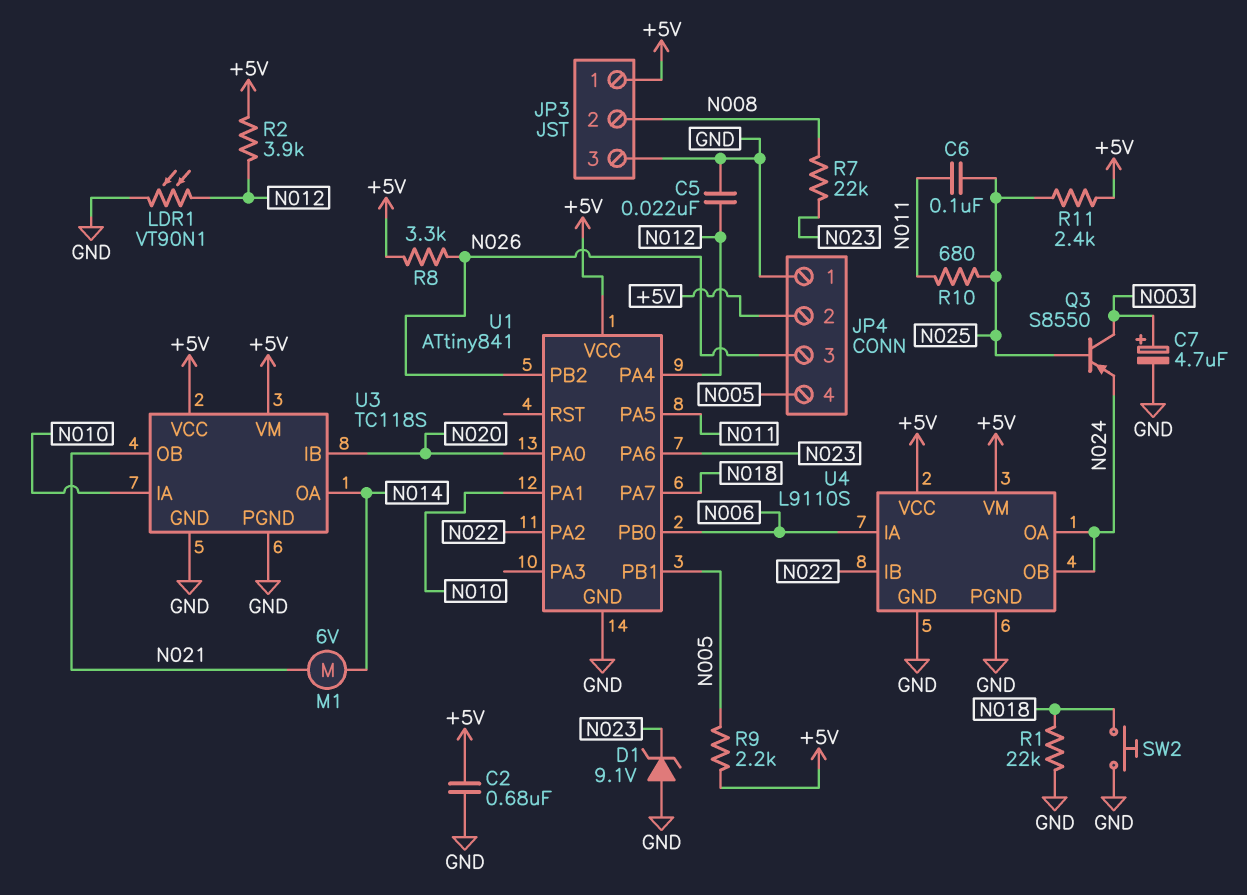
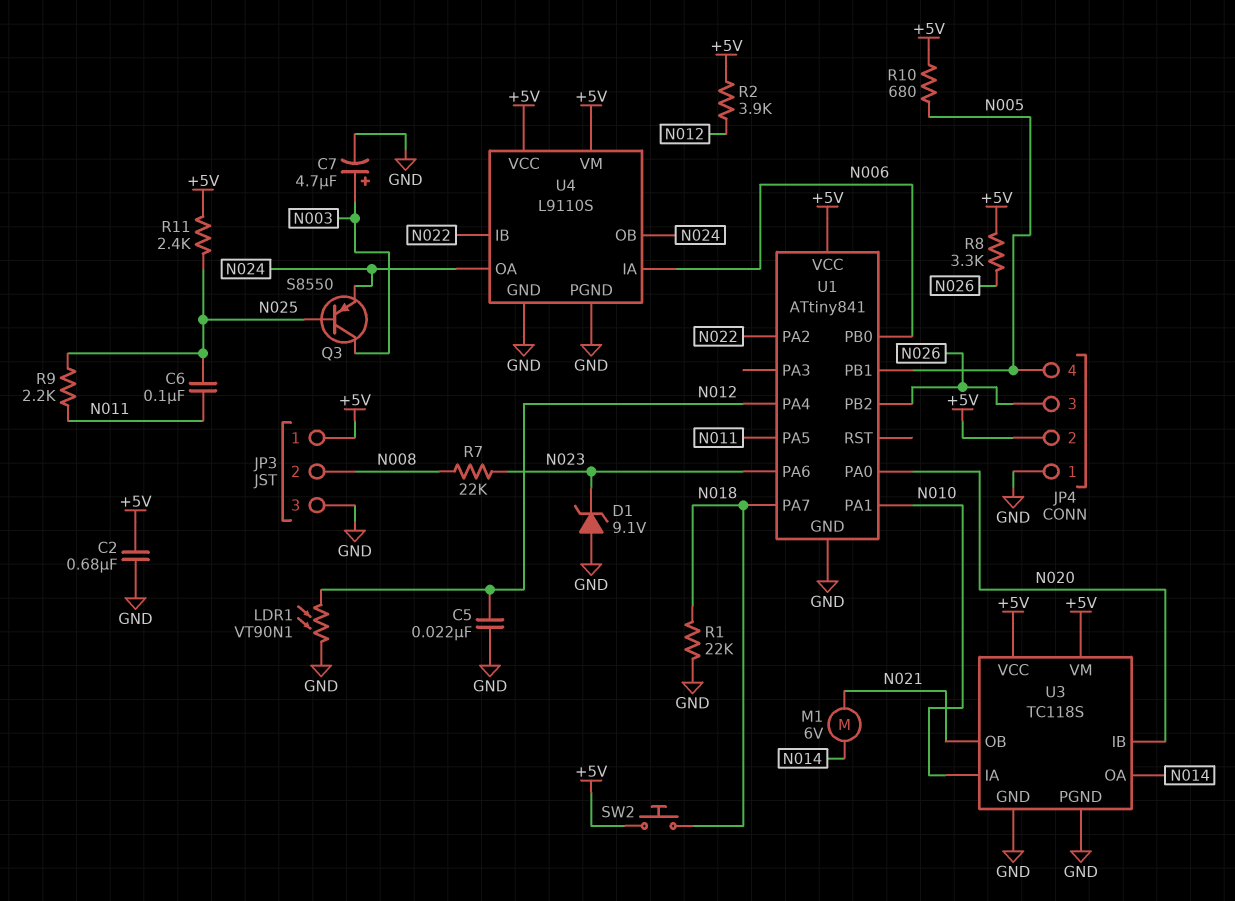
R9: 2.2k (+5V, N005) -> 2.2k (N011, N025)
R10: 680 (N011, N025) -> 680 (+5V, N005)
SW2: button (GND, N018) -> button (+5V, N018)

